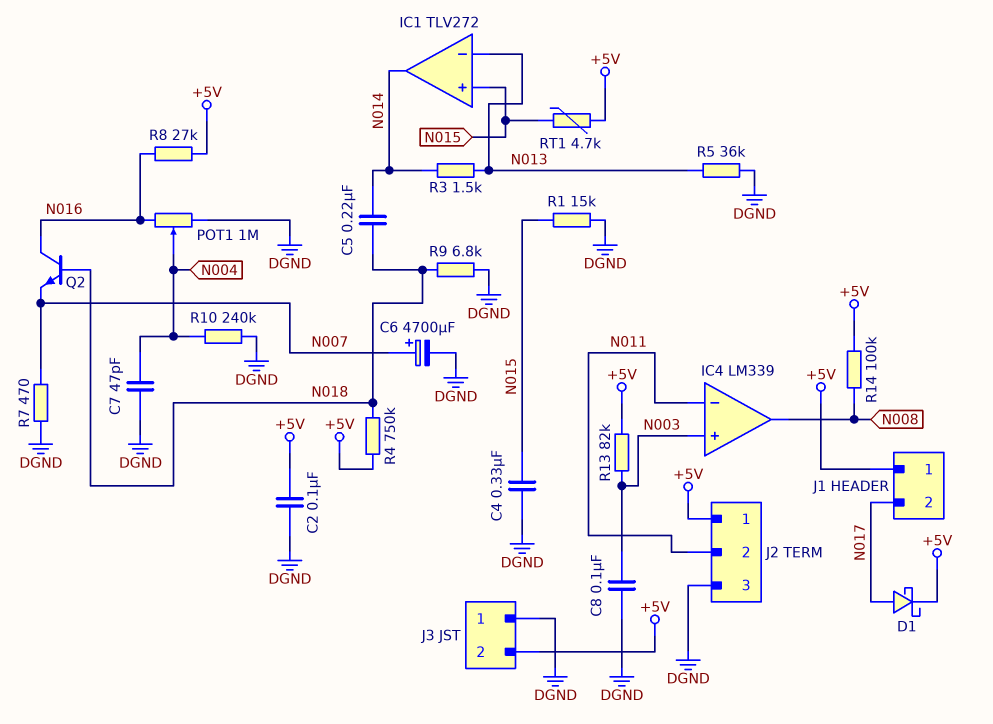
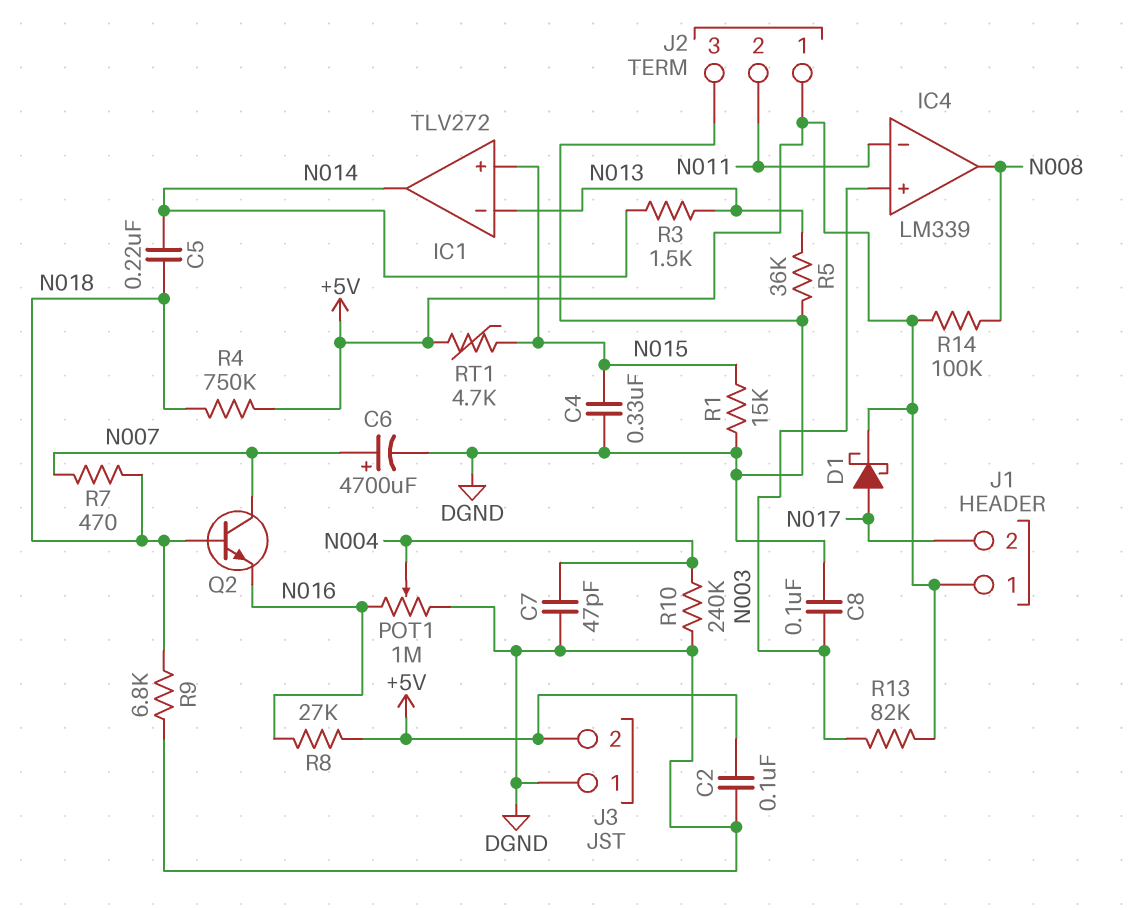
Q2: NPN (B N018, C N016, E N007) -> NPN (B N018, C N007, E N016)
R7: 470 (DGND, N007) -> 470 (N007, N018)

